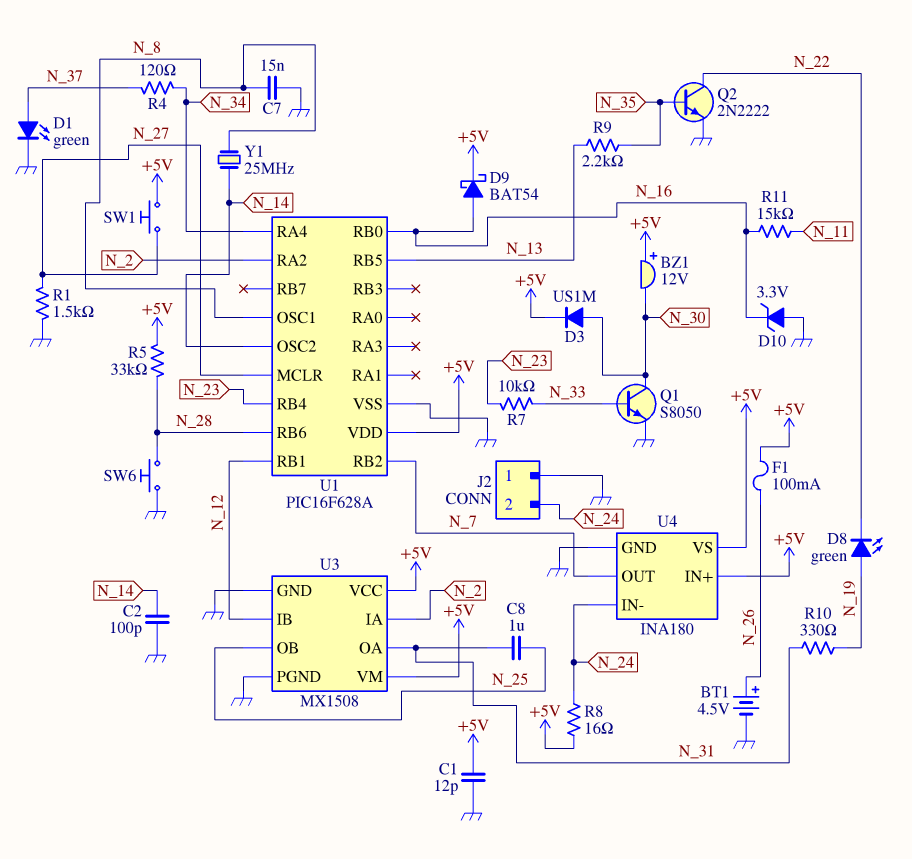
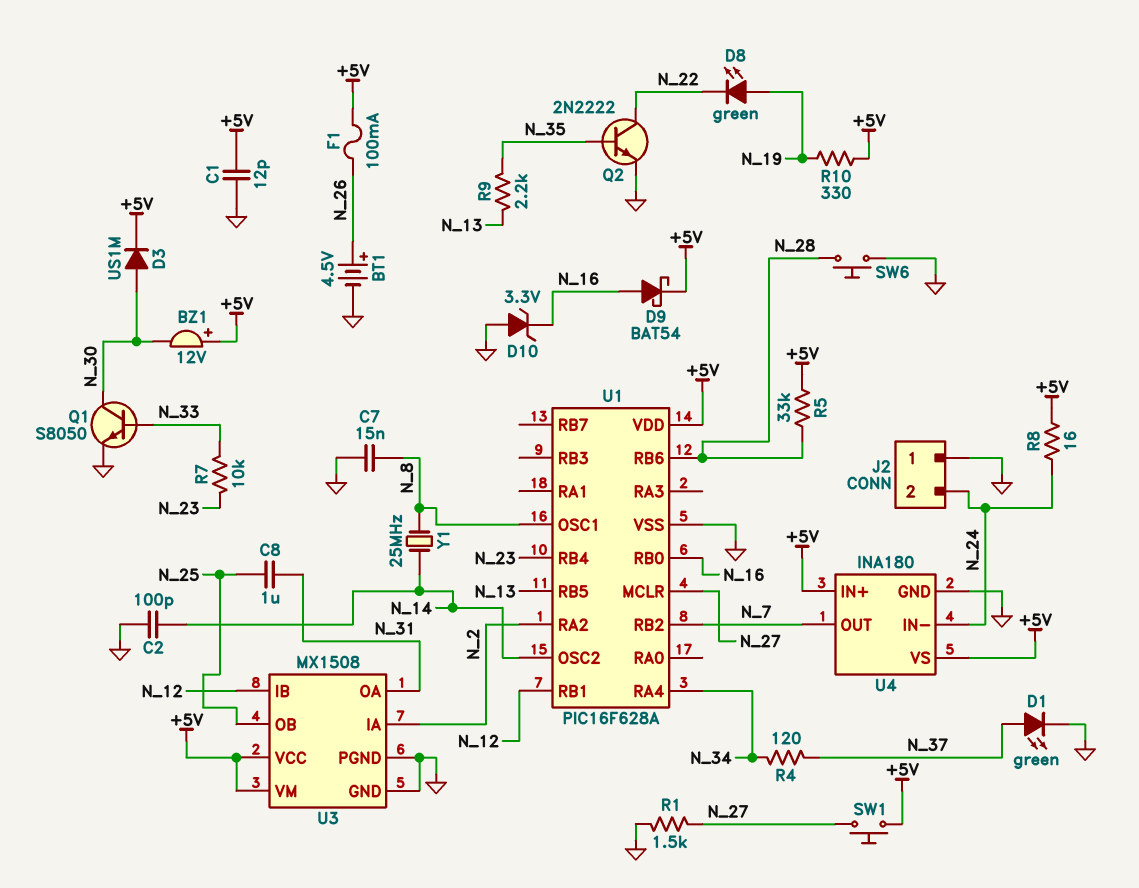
R10: 330 (N_19, N_31) -> 330 (+5V, N_19)
R11: 15k (N_11, N_16) -> none

